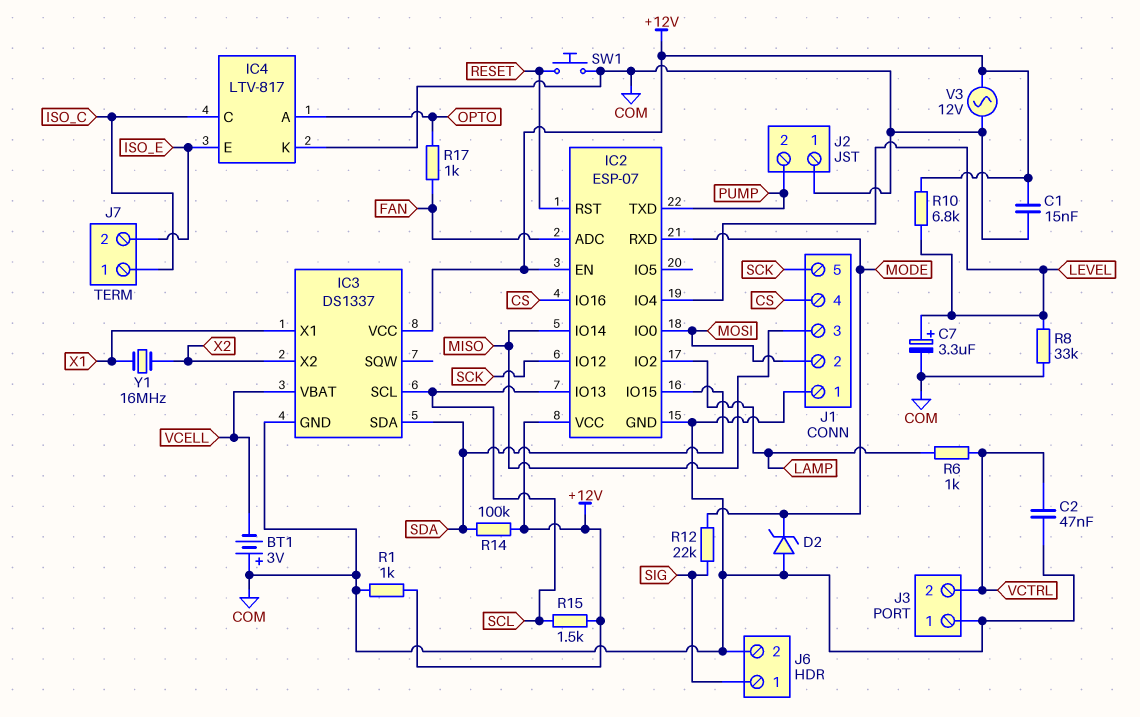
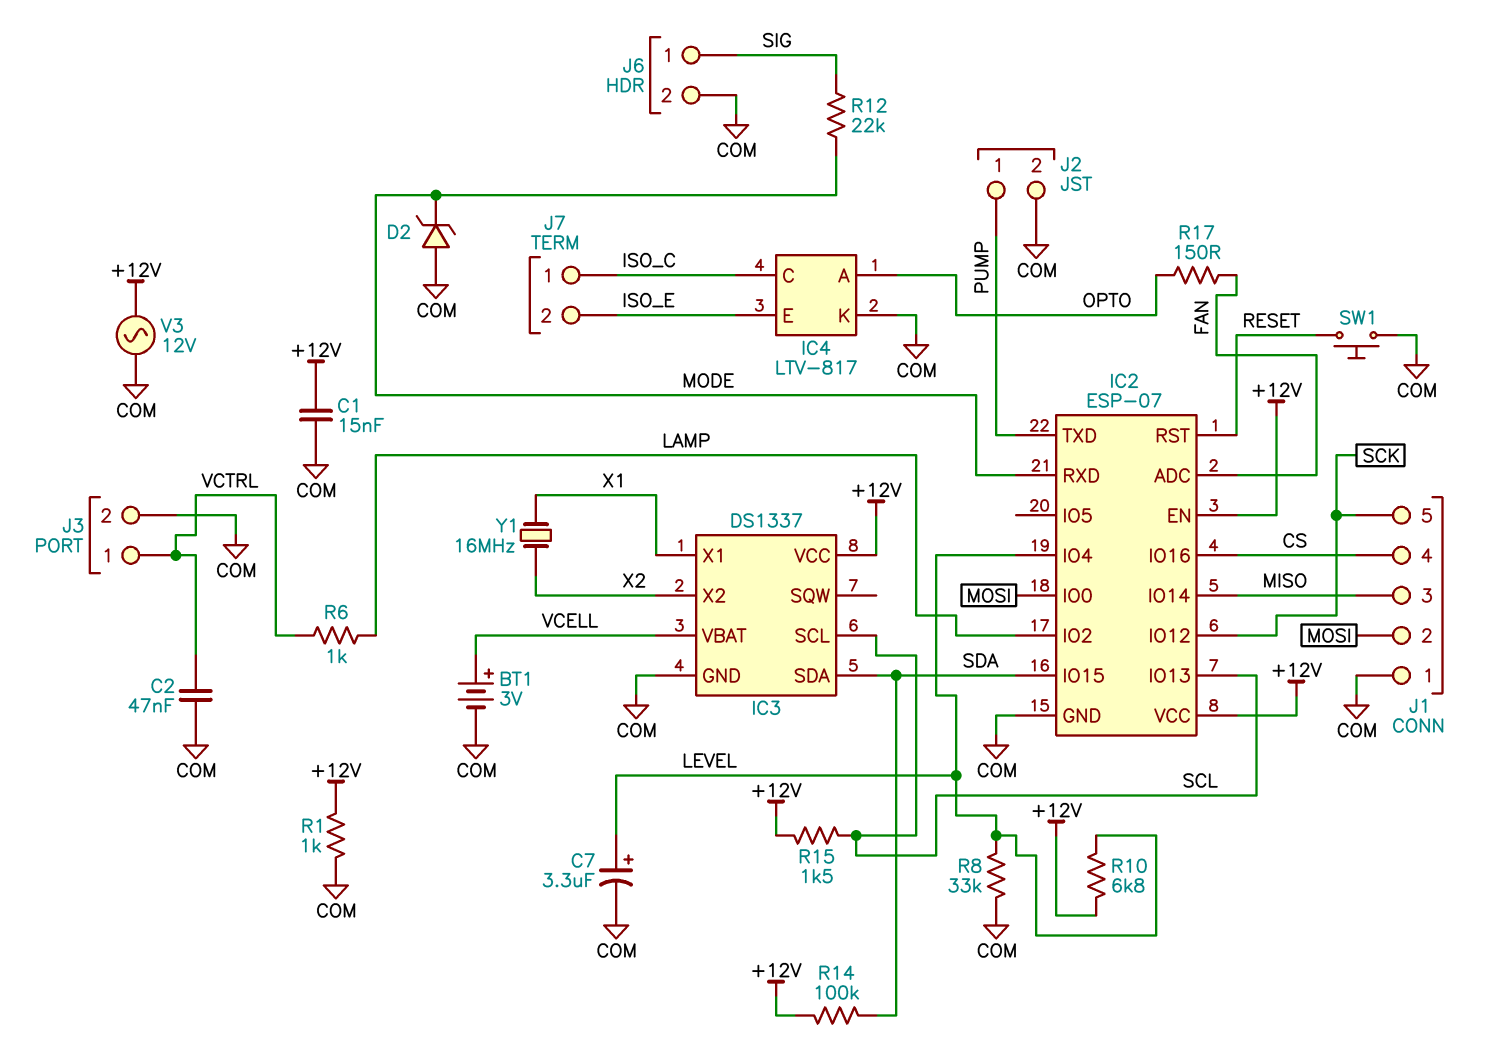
BT1: 3V (plus COM, minus VCELL) -> 3V (plus VCELL, minus COM)
J2 pin 1: COM -> PUMP
J2 pin 2: PUMP -> COM
J3 pin 1: COM -> VCTRL
J3 pin 2: VCTRL -> COM
R17: 1k (FAN, OPTO) -> 150 (FAN, OPTO)

